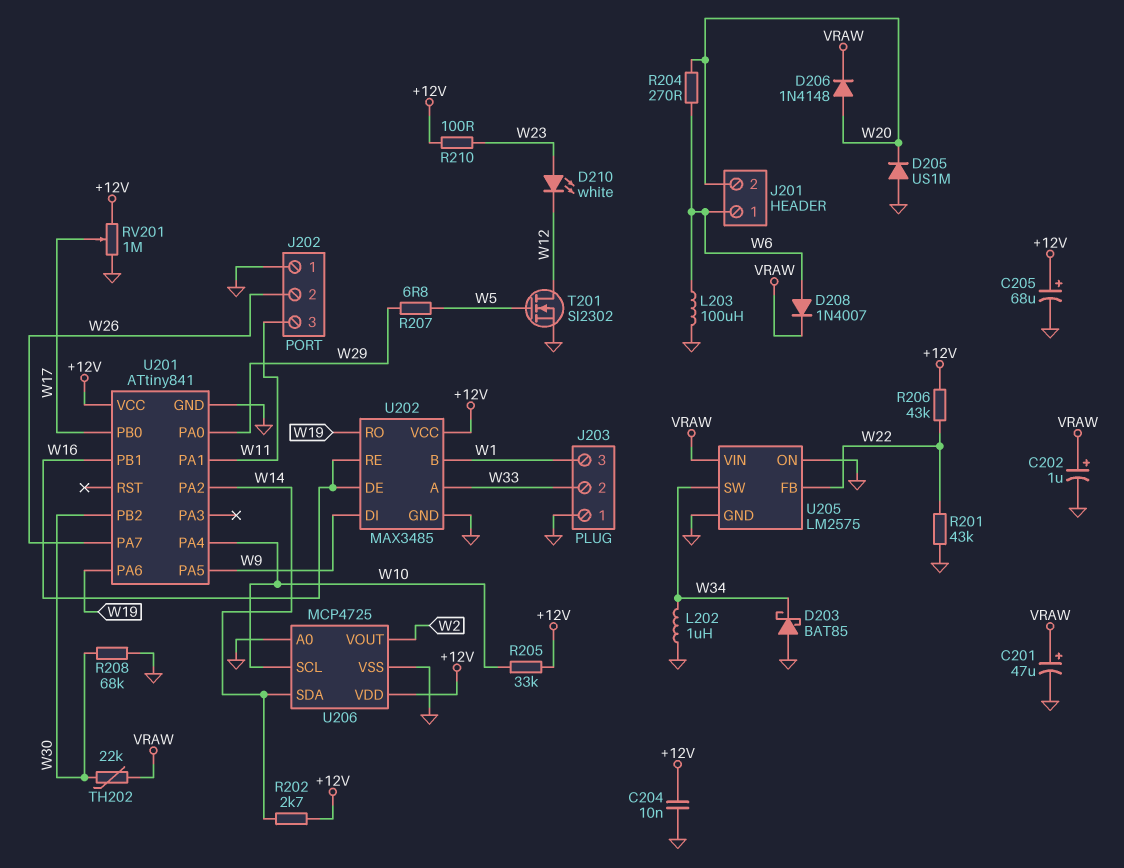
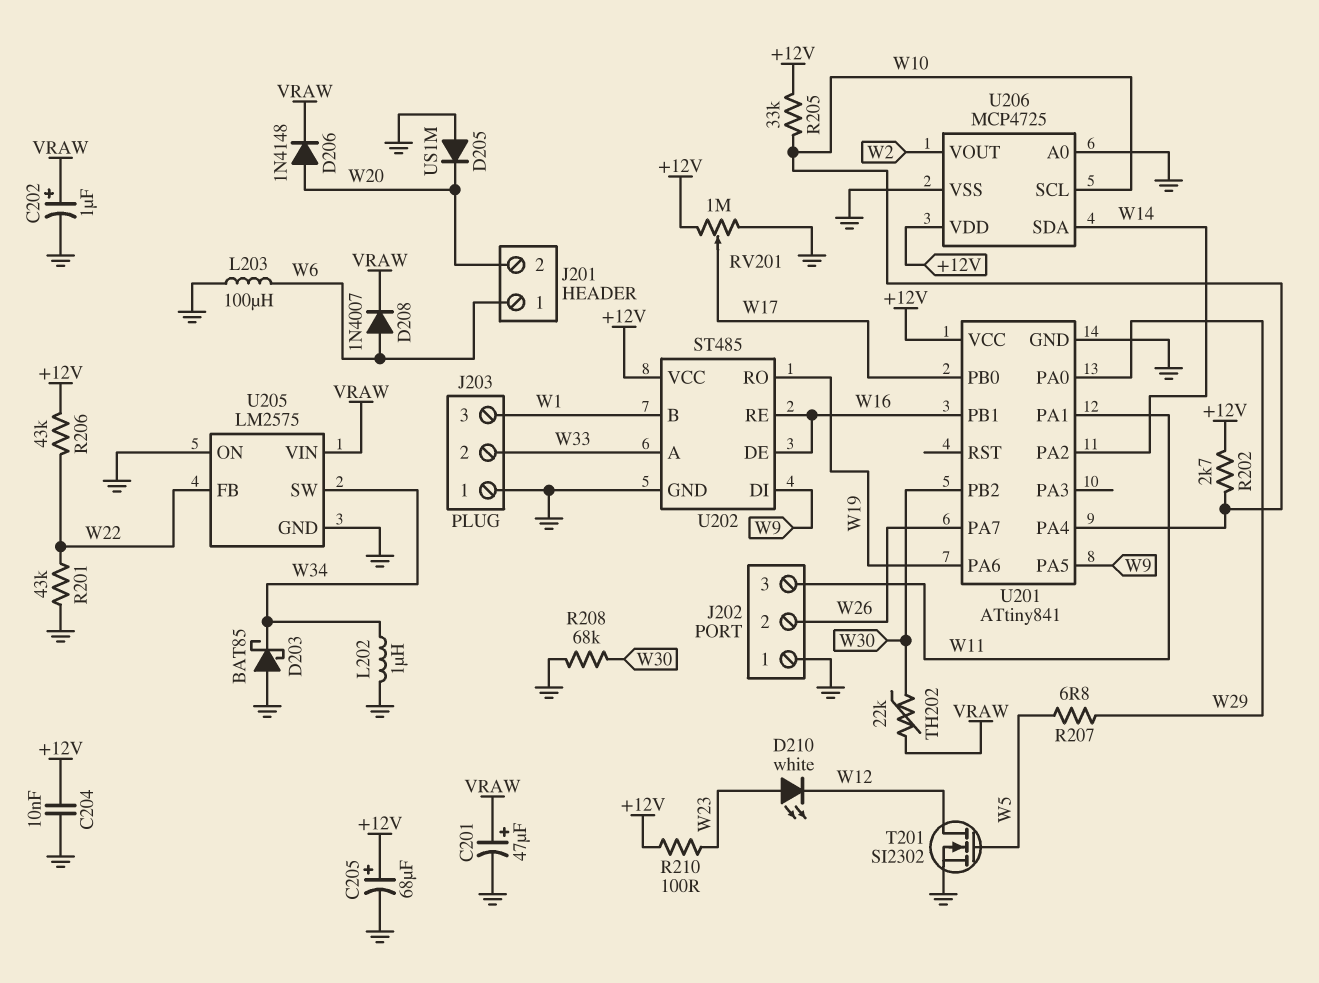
R202: 2.7k (+12V, W14) -> 2.7k (+12V, W10)
R204: 270 (W6, W20) -> none
U202: MAX3485 -> ST485

